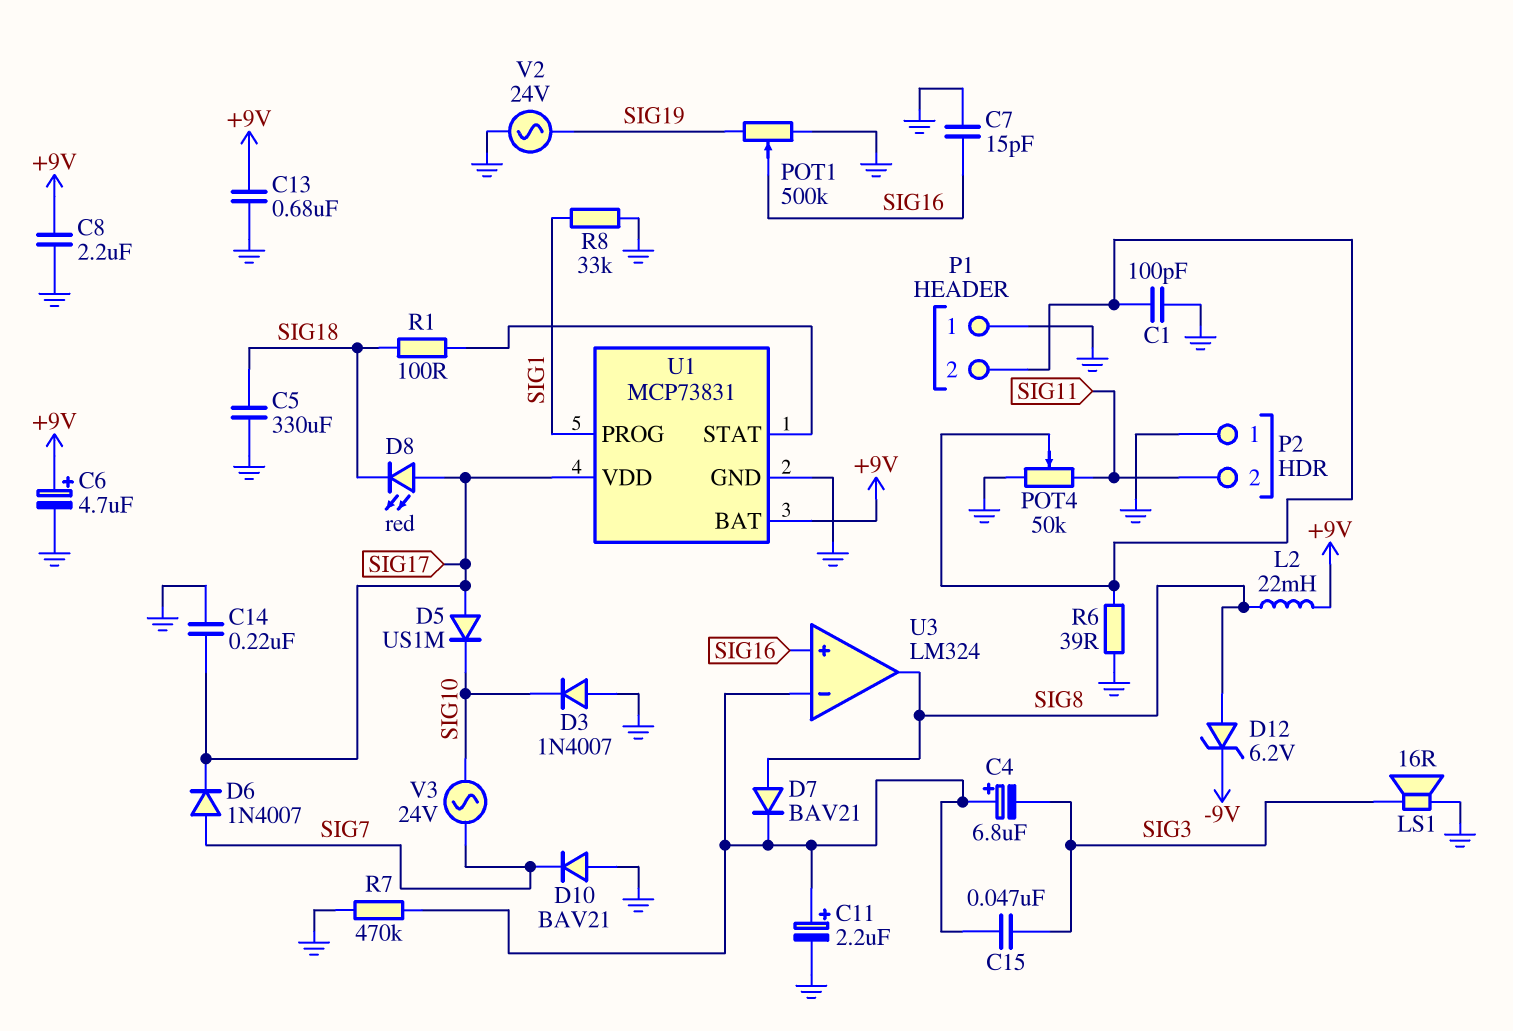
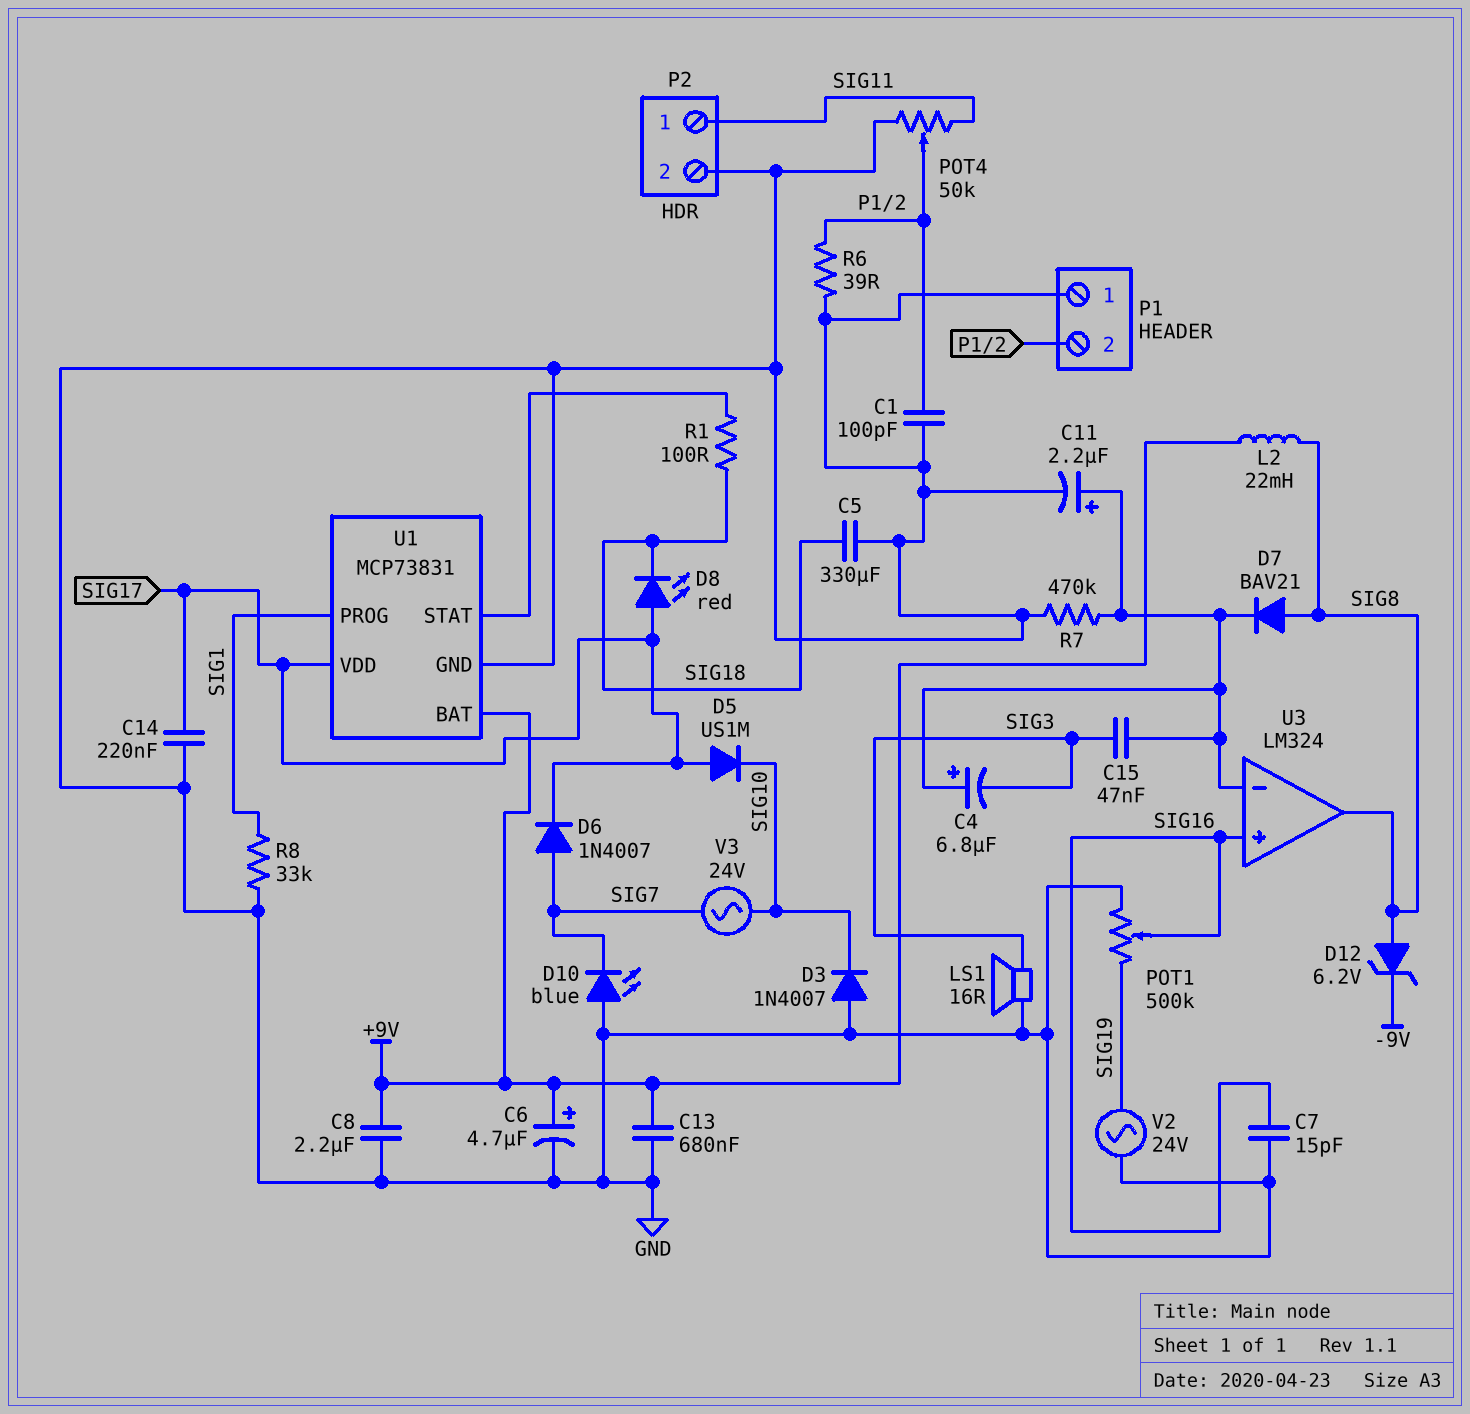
D10: diode BAV21 (A GND, K SIG7) -> LED blue (A GND, K SIG7)
P2 pin 1: GND -> SIG11
P2 pin 2: SIG11 -> GND

